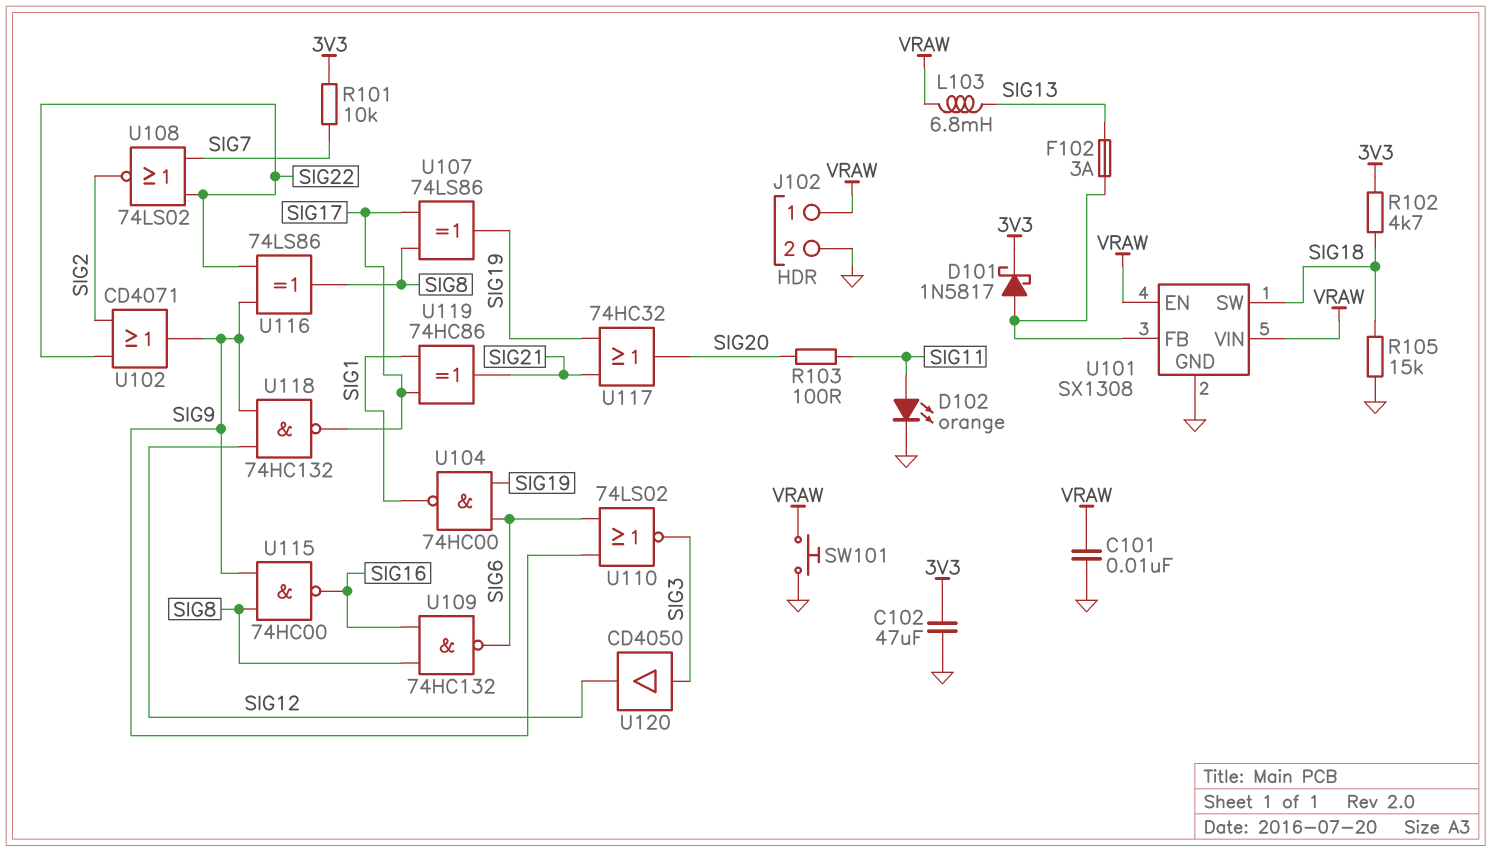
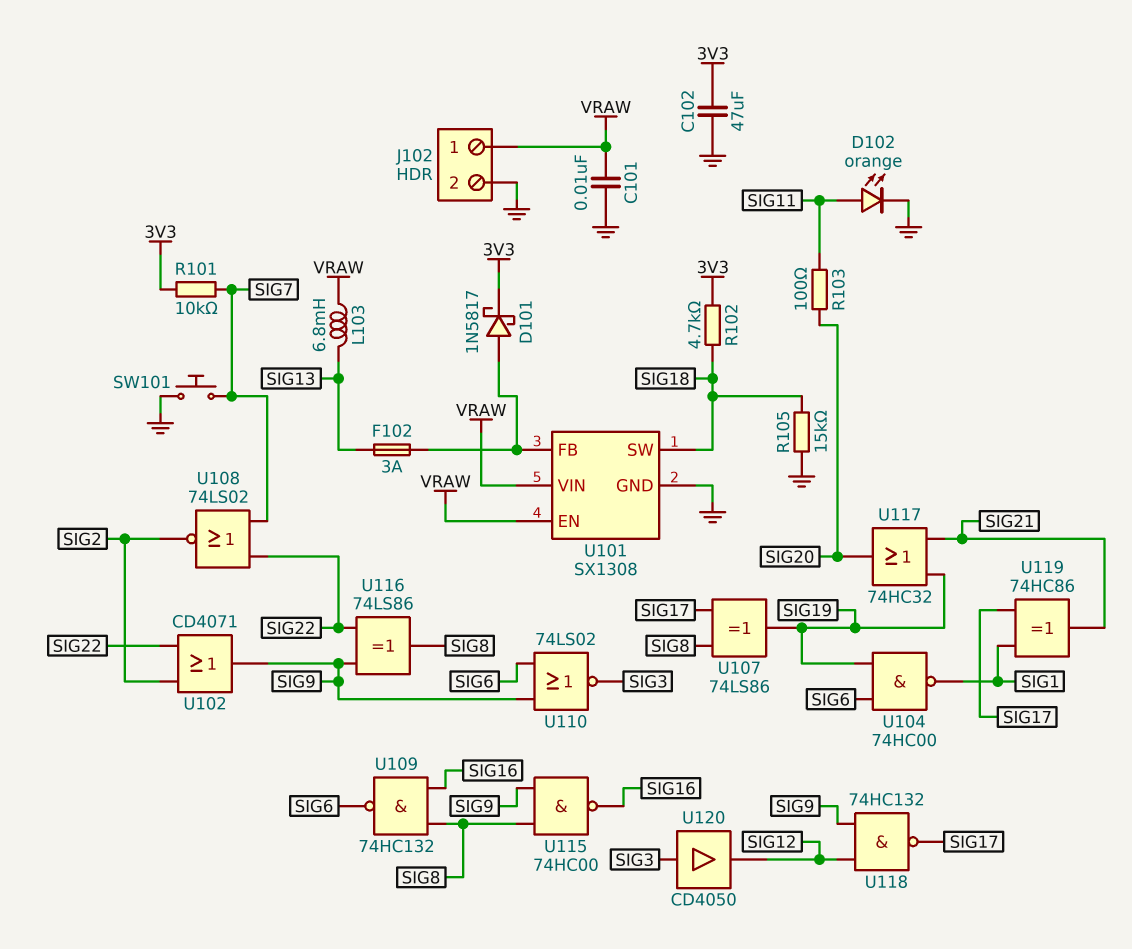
SW101: button (GND, VRAW) -> button (GND, SIG7)

